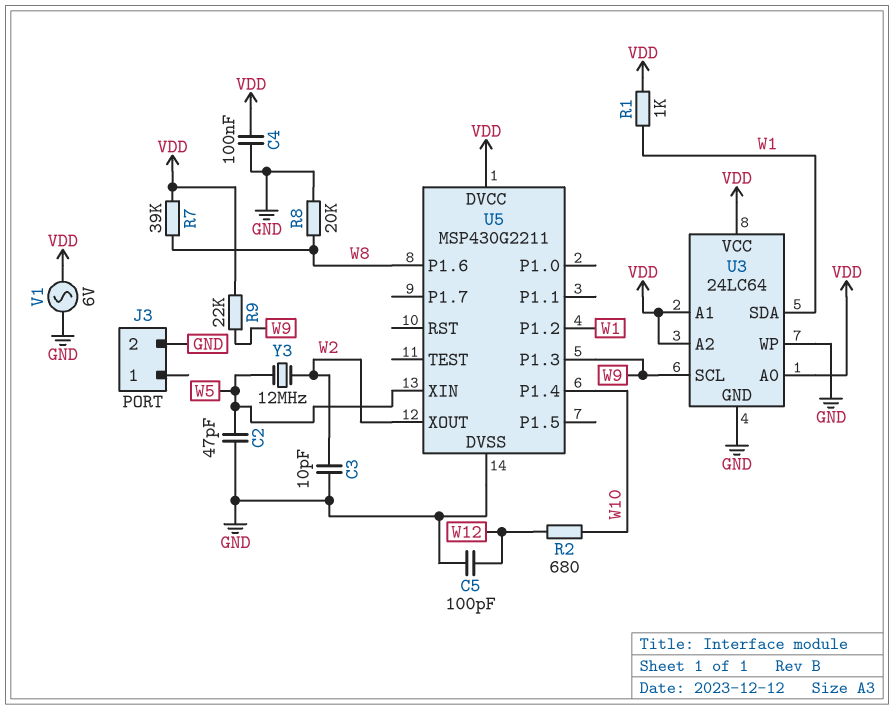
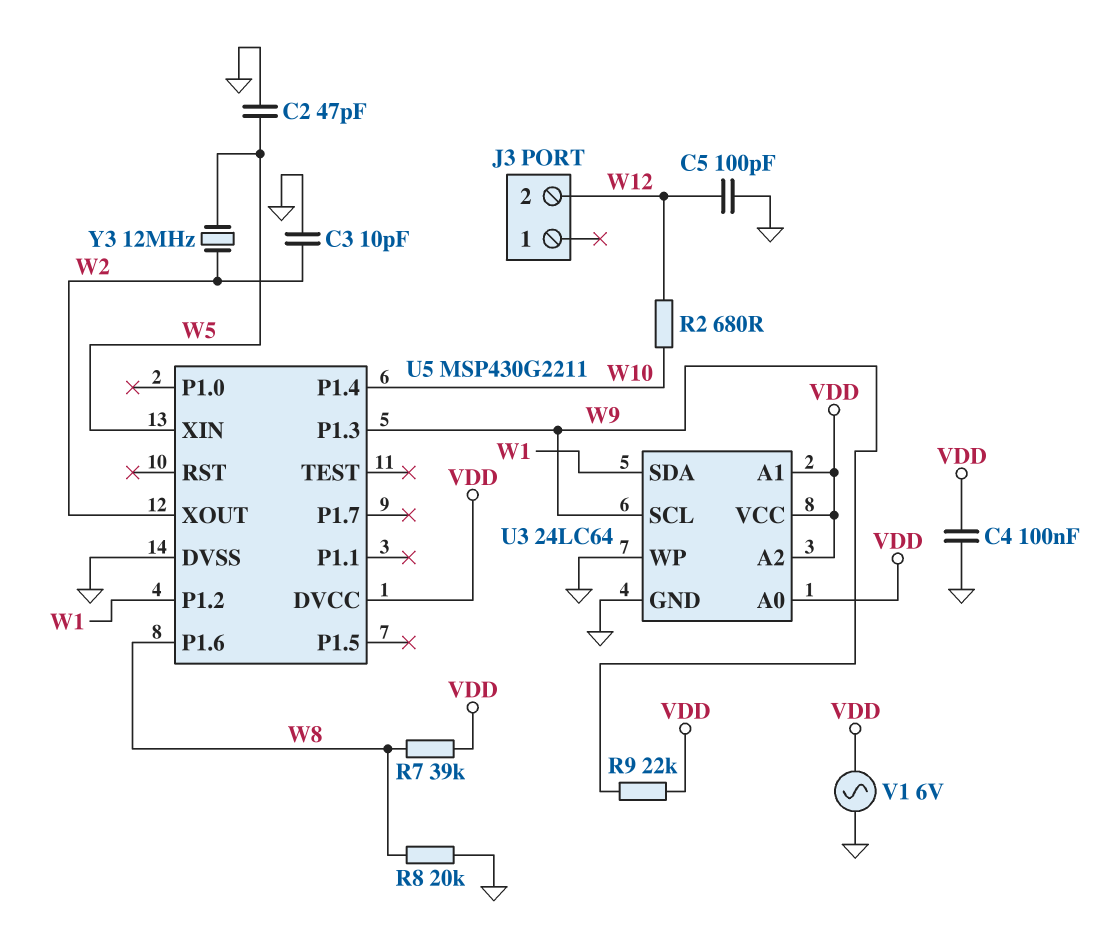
J3 pin 2: GND -> W12
R1: 1k (VDD, W1) -> none

